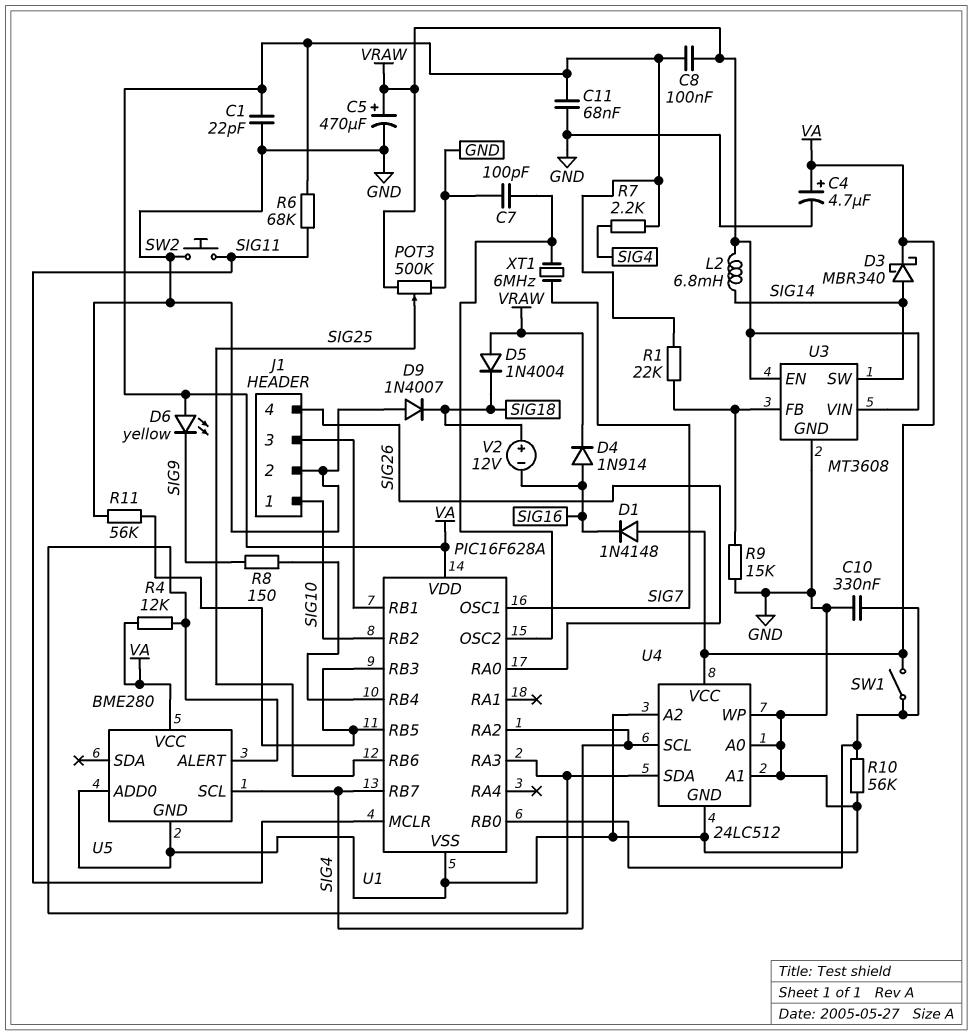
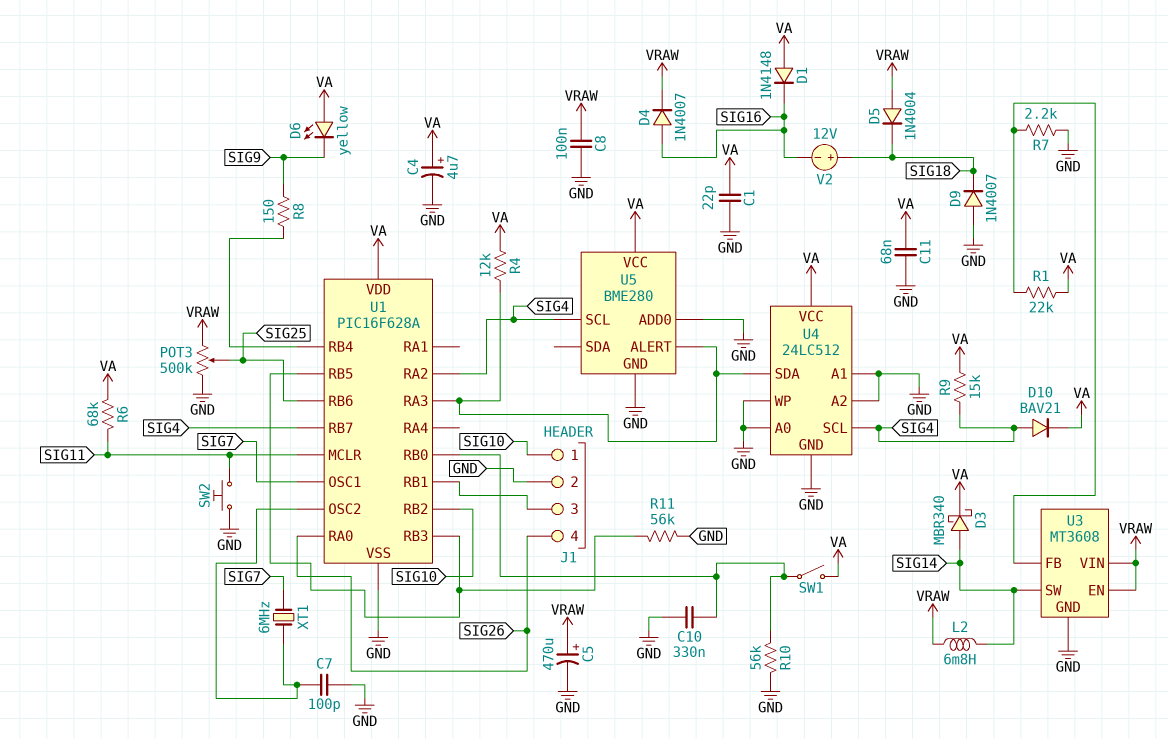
C8: 100nF (VA, VRAW) -> 100nF (GND, VRAW)
D4: diode 1N914 (A SIG16, K VRAW) -> diode 1N4007 (A SIG16, K VRAW)
D10: none -> diode BAV21 (A SIG4, K VA)
R7: 2.2k (SIG4, VA) -> 2.2k (GND, U3/FB)
R9: 15k (GND, U3/FB) -> 15k (SIG4, VA)

